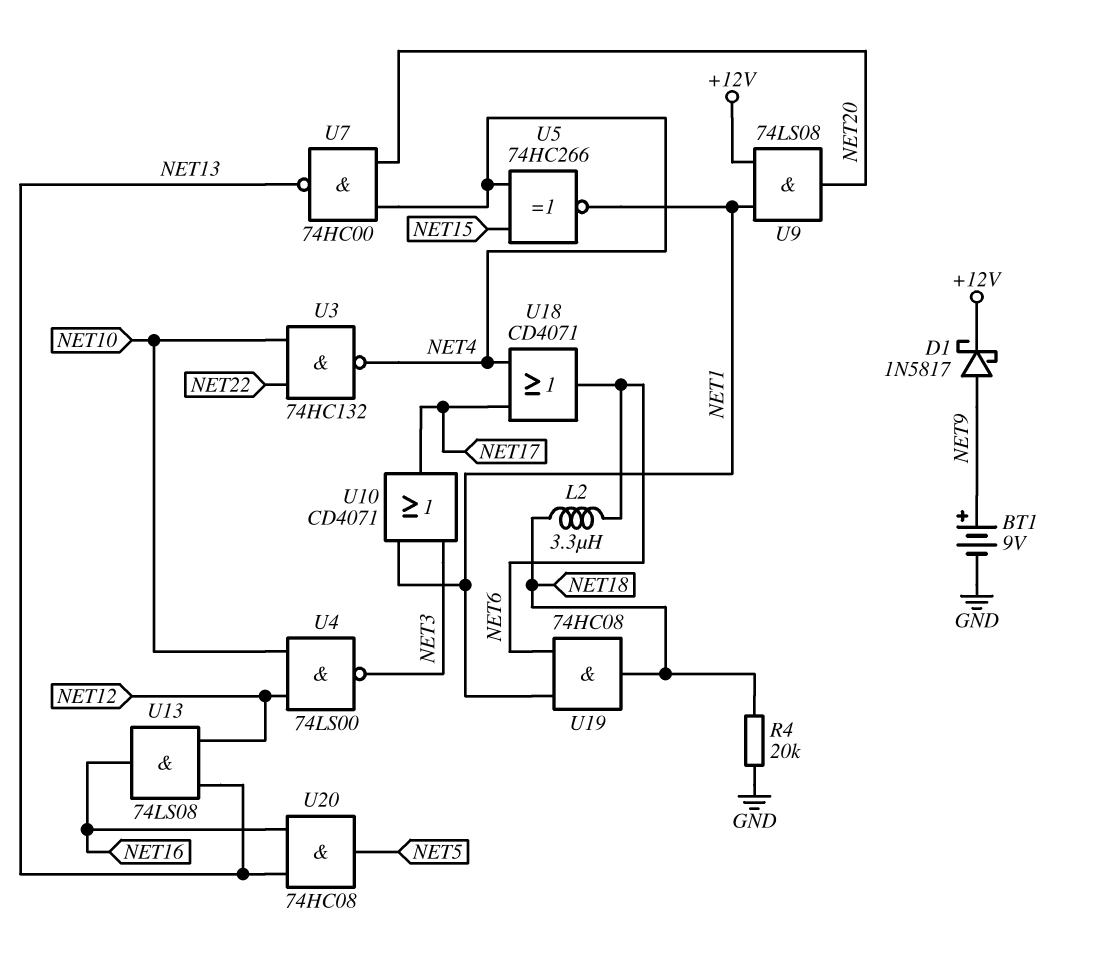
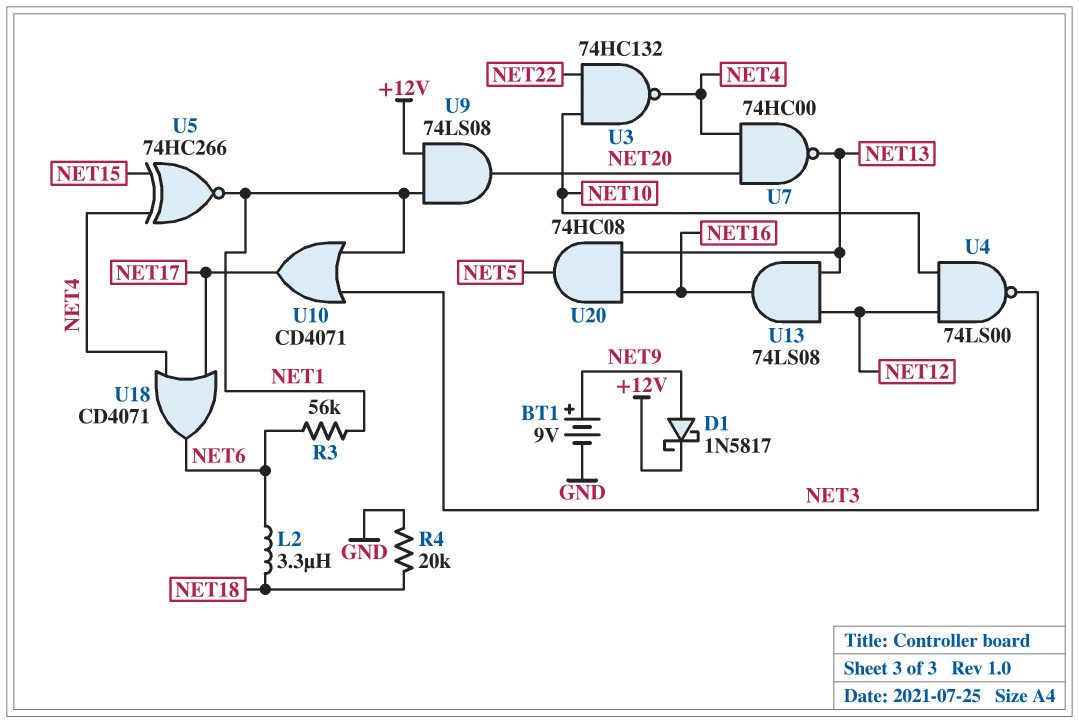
R3: none -> 56k (NET1, NET6)
U19: AND 74HC08 (in NET1, in NET6, out NET18) -> none

